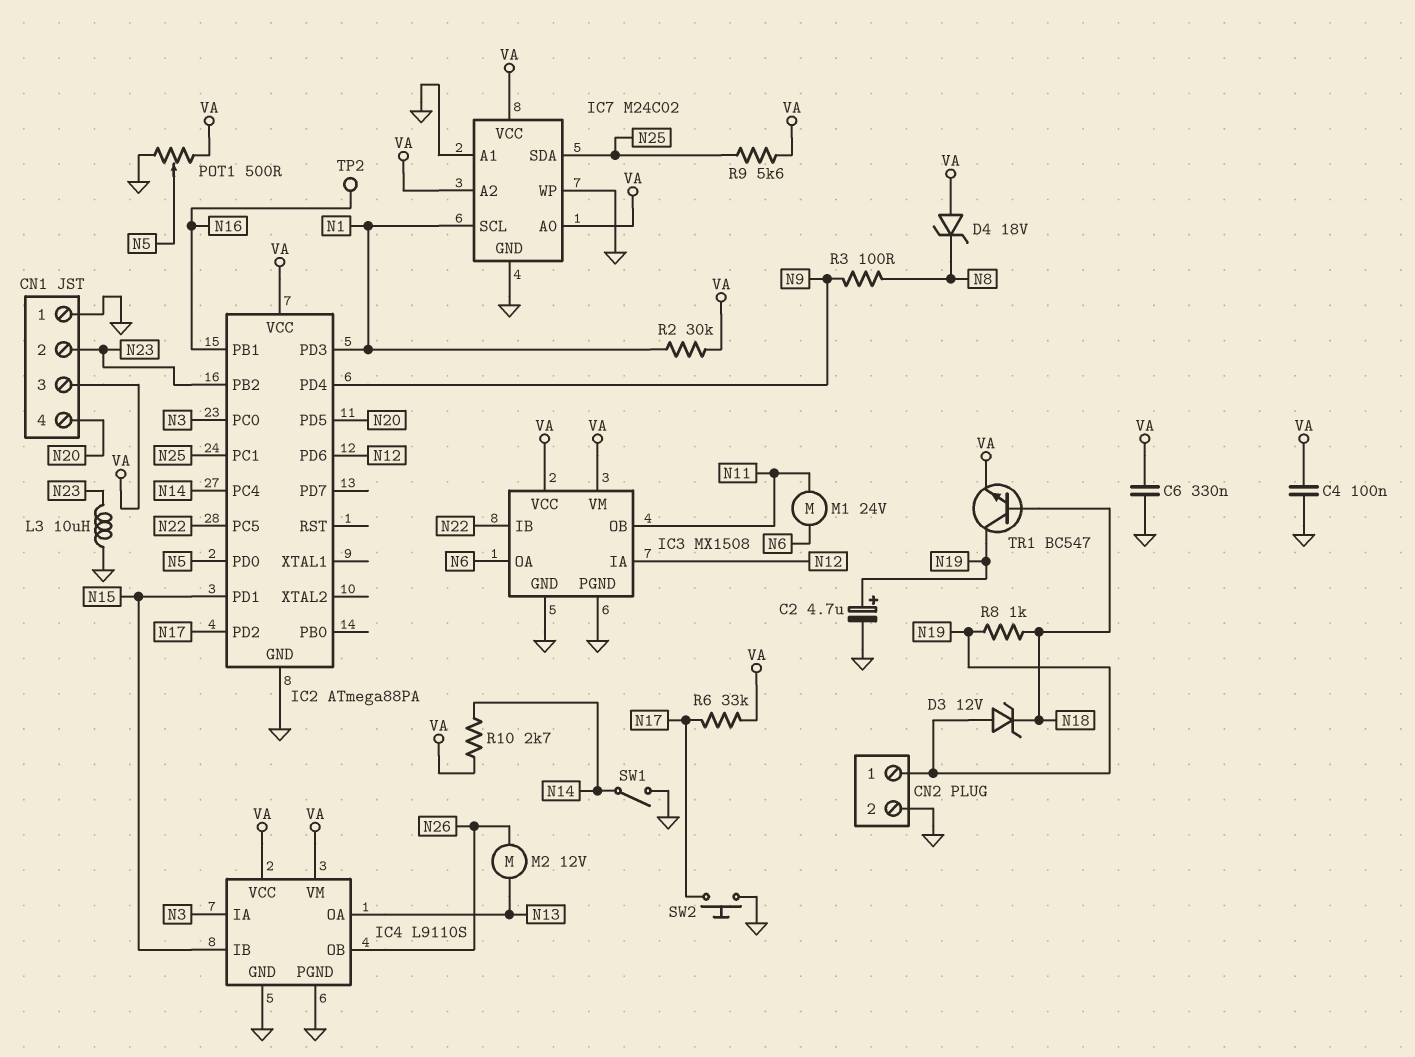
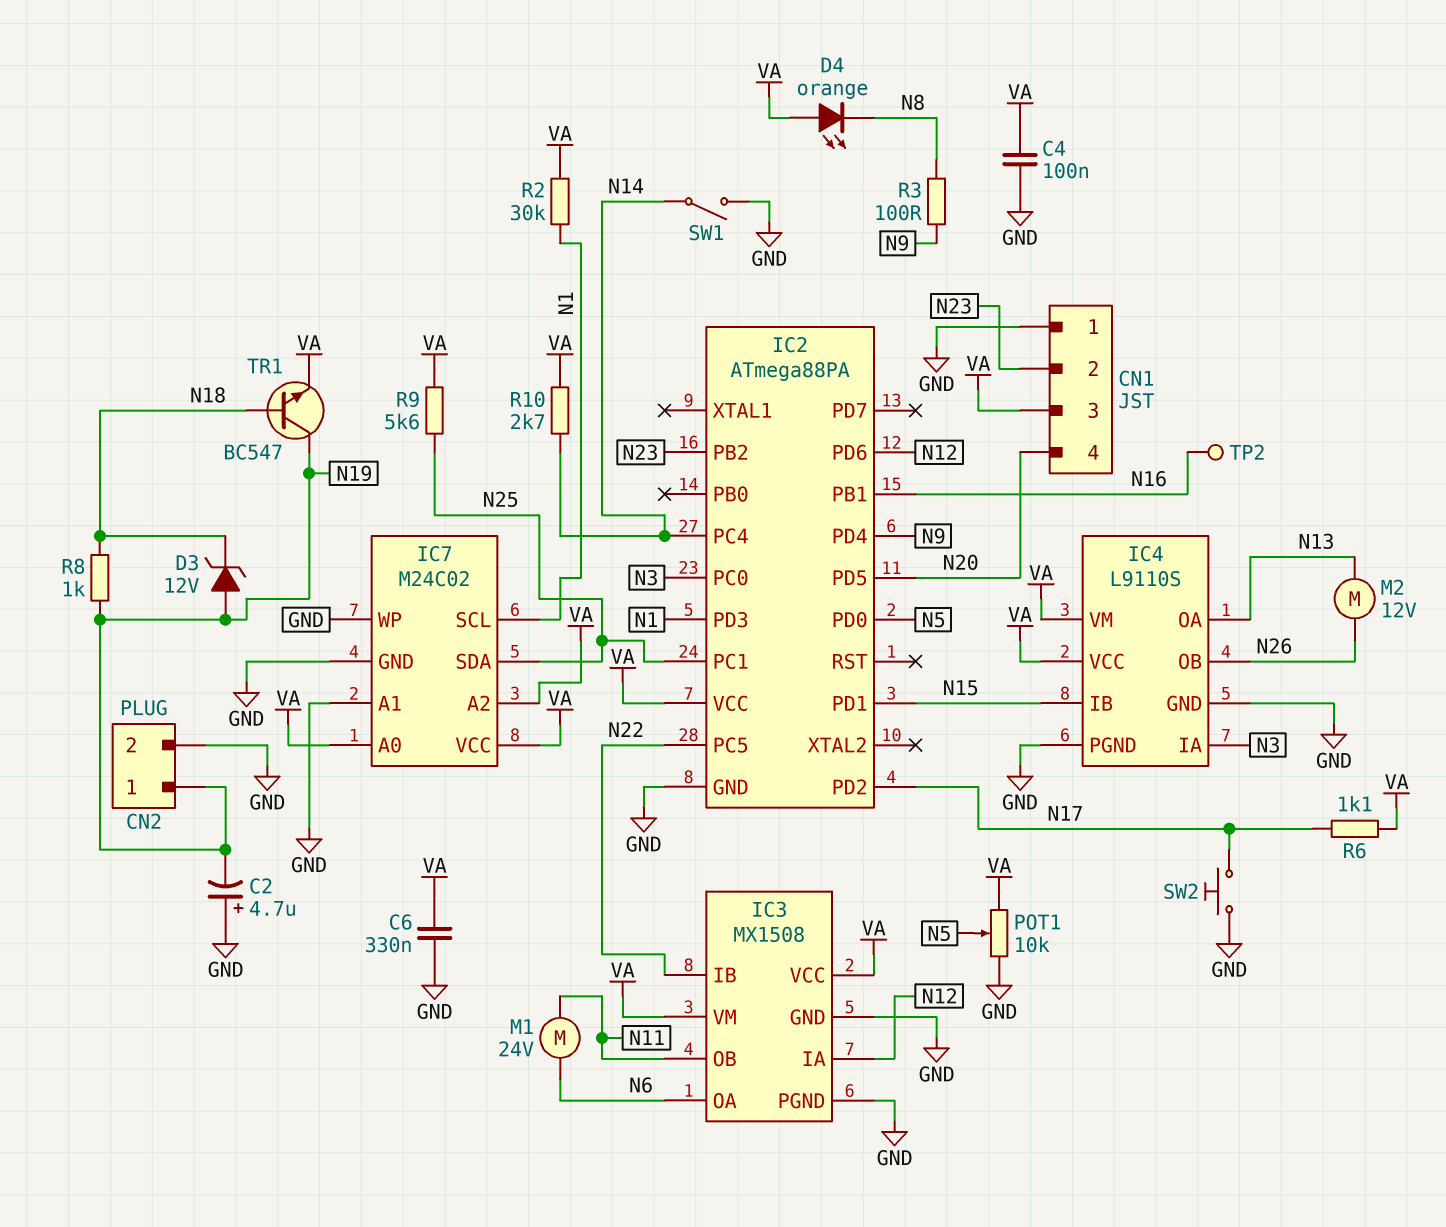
C2: 4.7uF (plus N19, minus GND) -> 4.7uF (plus GND, minus N19)
D4: zener 18V (A VA, K N8) -> LED orange (A VA, K N8)
L3: 10uH (GND, N23) -> none
POT1: 500 (GND, VA, wiper N5) -> 10k (GND, VA, wiper N5)
R6: 33k (N17, VA) -> 1.1k (N17, VA)

